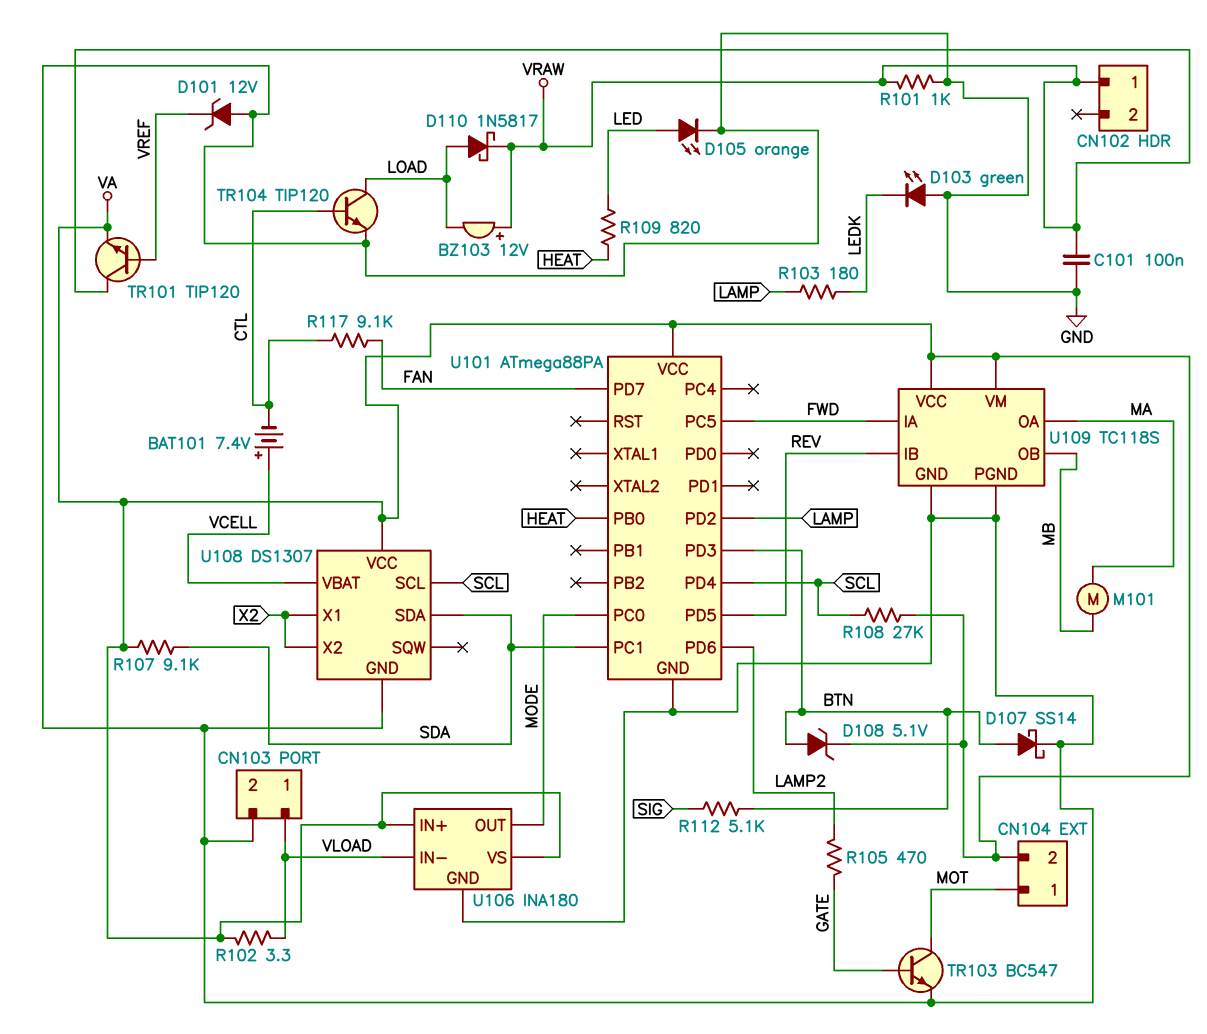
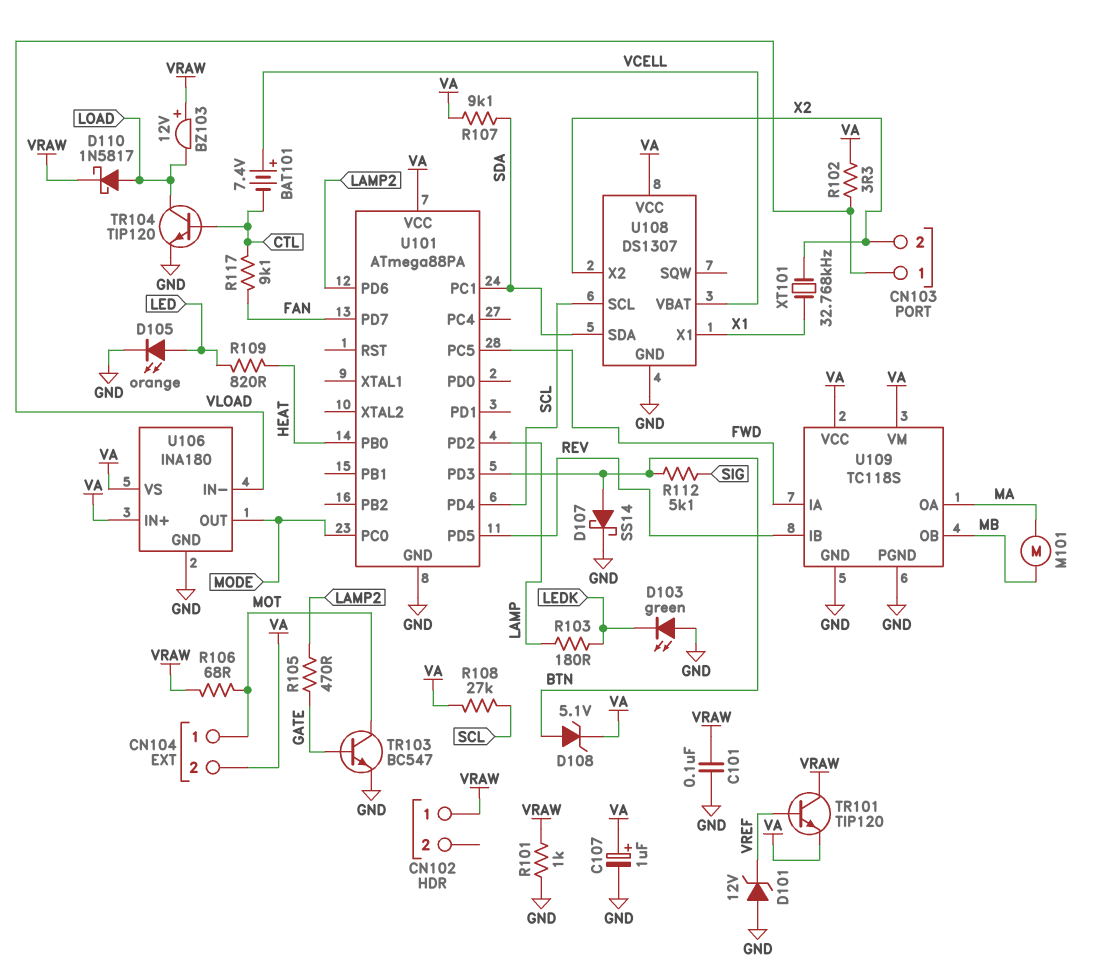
C107: none -> 1uF (plus VA, minus GND)
CN103 pin 2: GND -> X2
R106: none -> 68 (MOT, VRAW)
U108 pin X1: X2 -> X1
XT101: none -> 32.768kHz (X1, X2)

